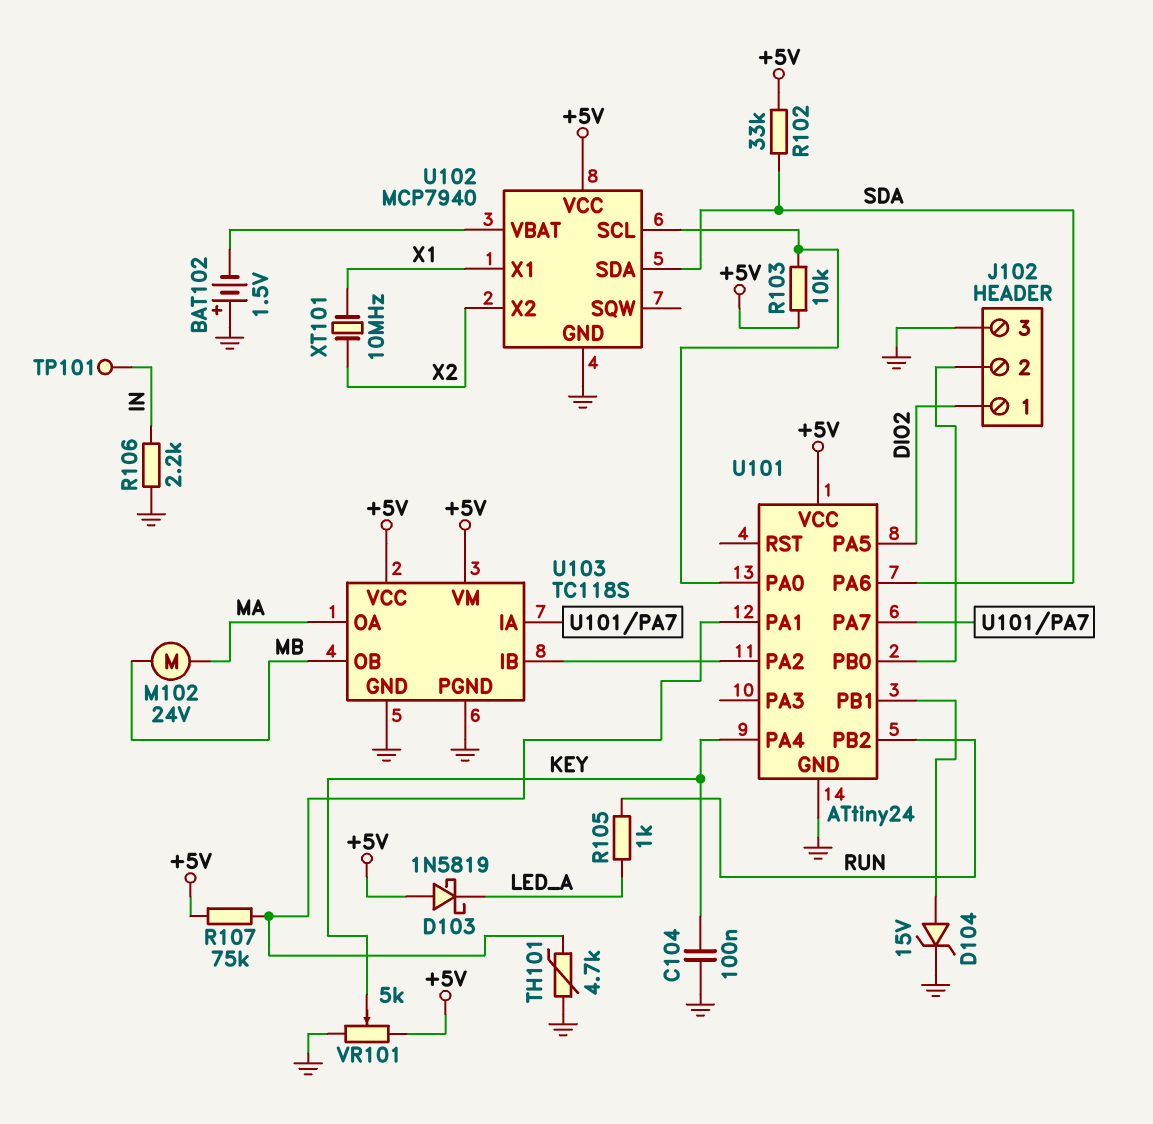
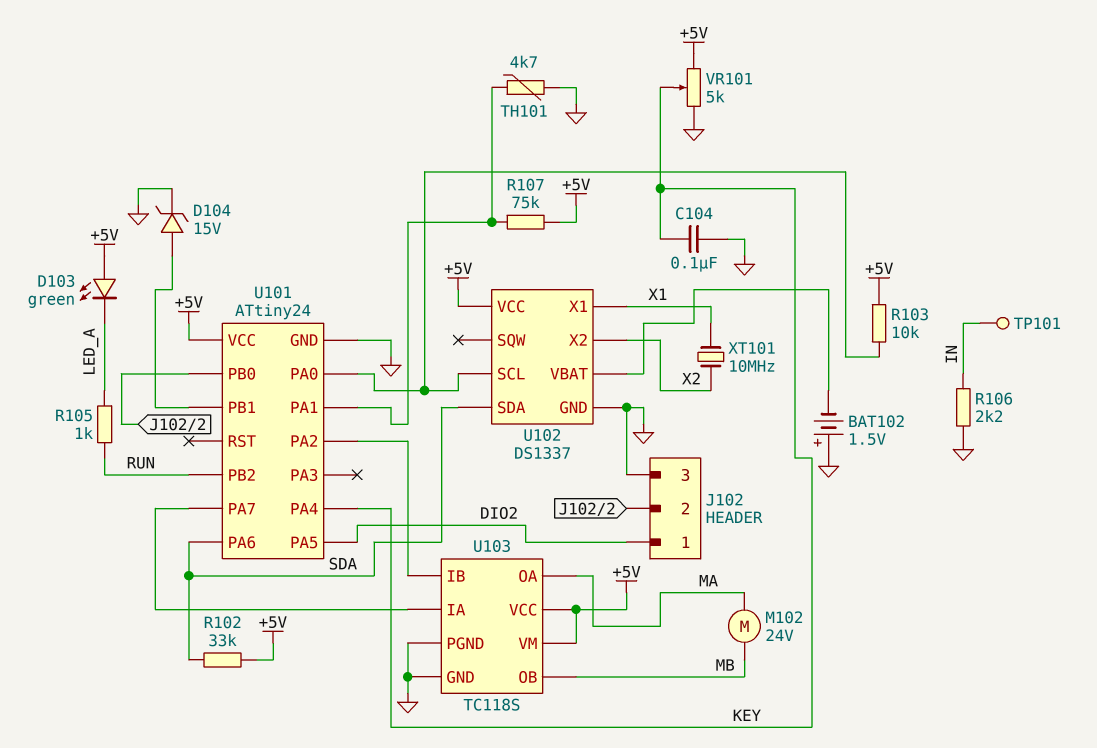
D103: schottky 1N5819 (A +5V, K LED_A) -> LED green (A +5V, K LED_A)
U102: MCP7940 -> DS1337

